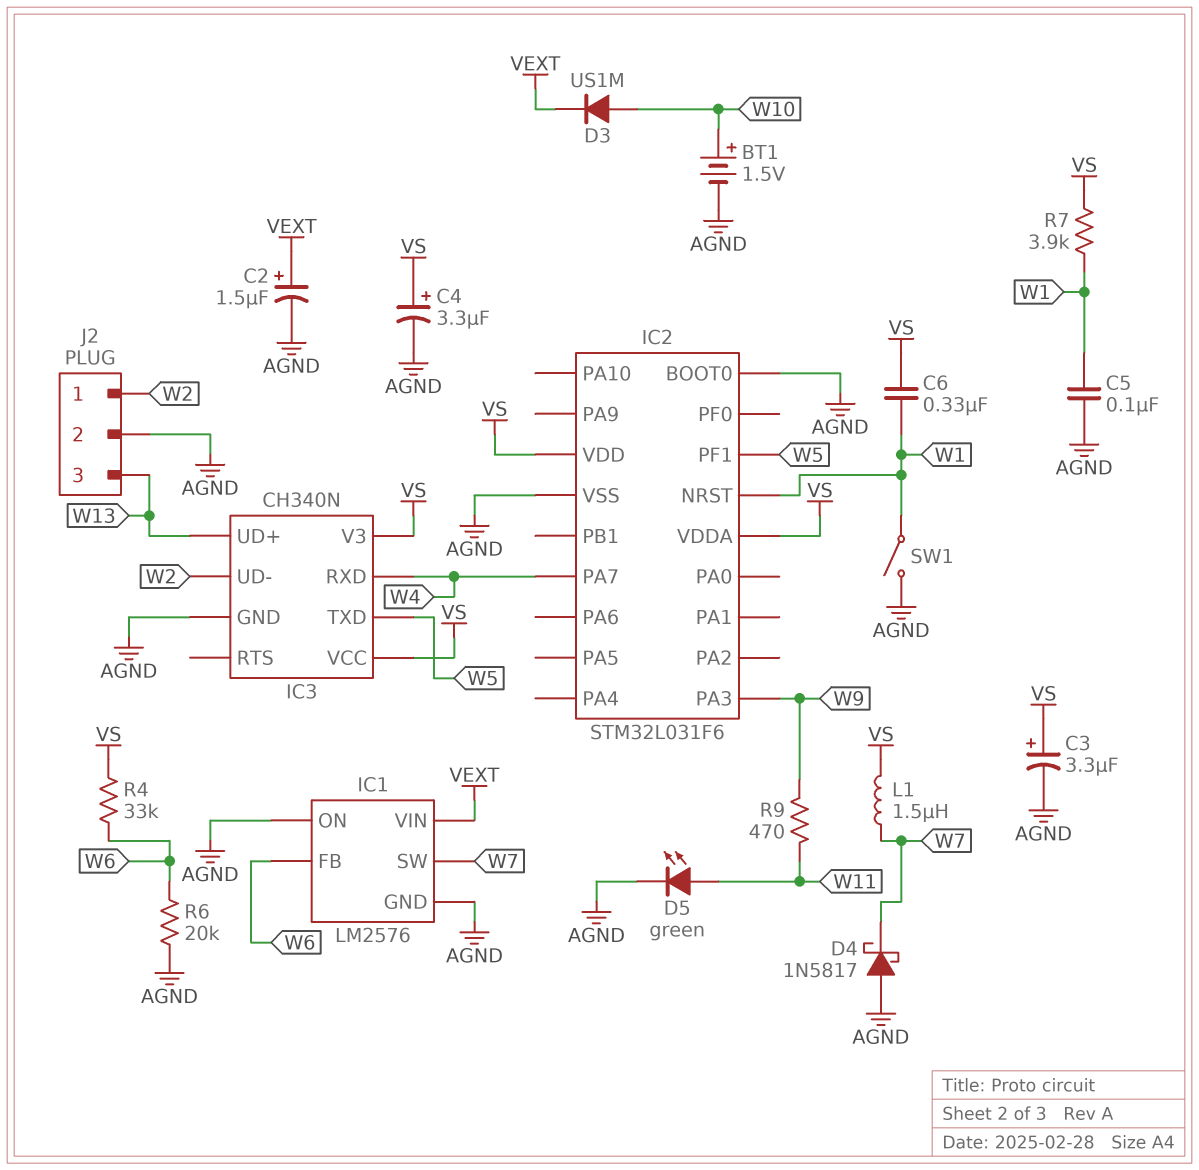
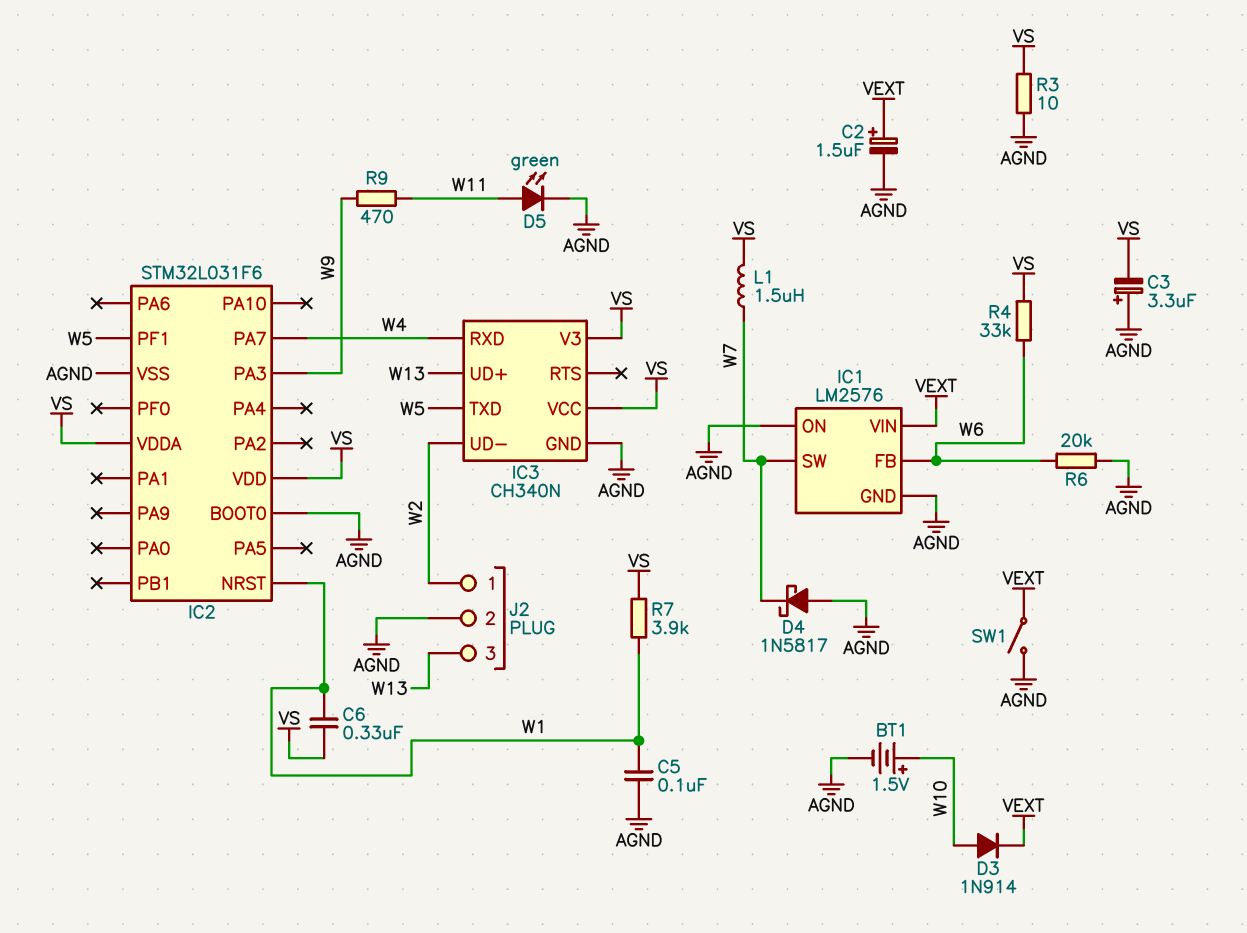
C3: 3.3uF (plus VS, minus AGND) -> 3.3uF (plus AGND, minus VS)
C4: 3.3uF (plus VS, minus AGND) -> none
D3: diode US1M (A W10, K VEXT) -> diode 1N914 (A W10, K VEXT)
R3: none -> 10 (AGND, VS)
SW1: switch (AGND, W1) -> switch (AGND, VEXT)

